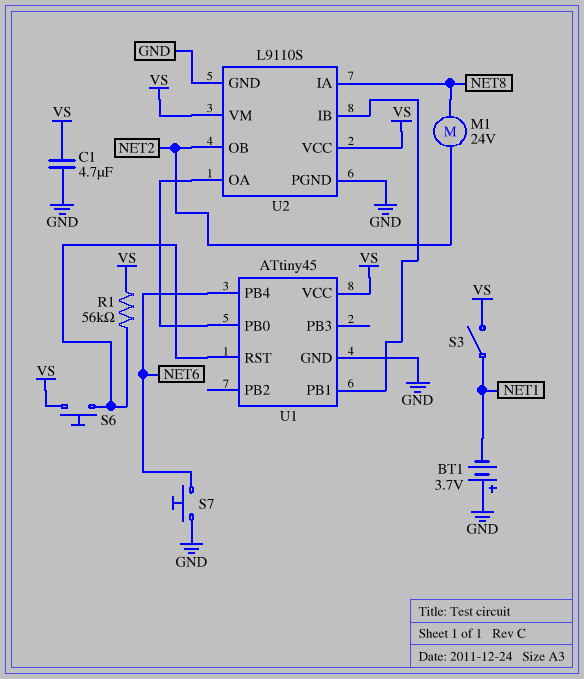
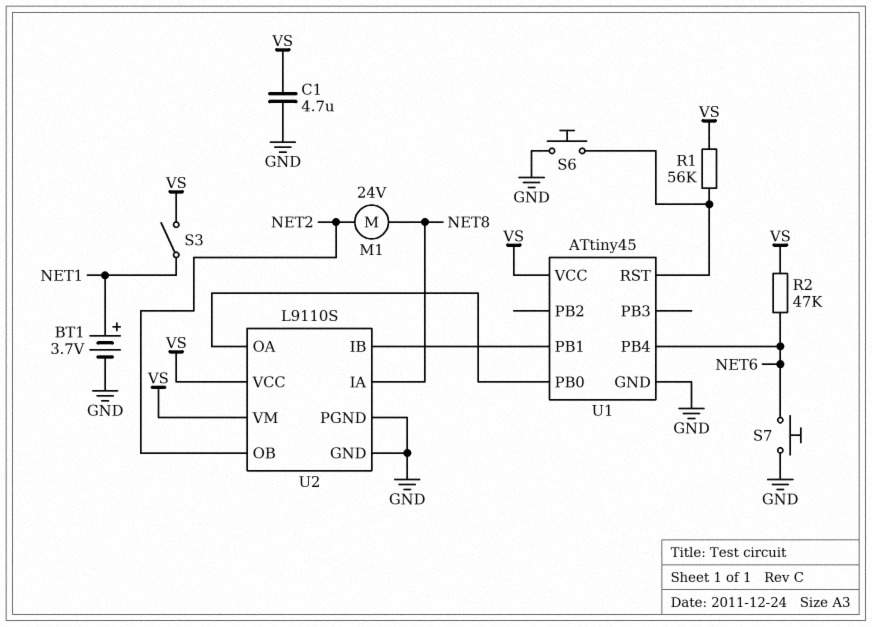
BT1: 3.7V (plus GND, minus NET1) -> 3.7V (plus NET1, minus GND)
R2: none -> 47k (NET6, VS)
S6: button (U1/RST, VS) -> button (GND, U1/RST)

